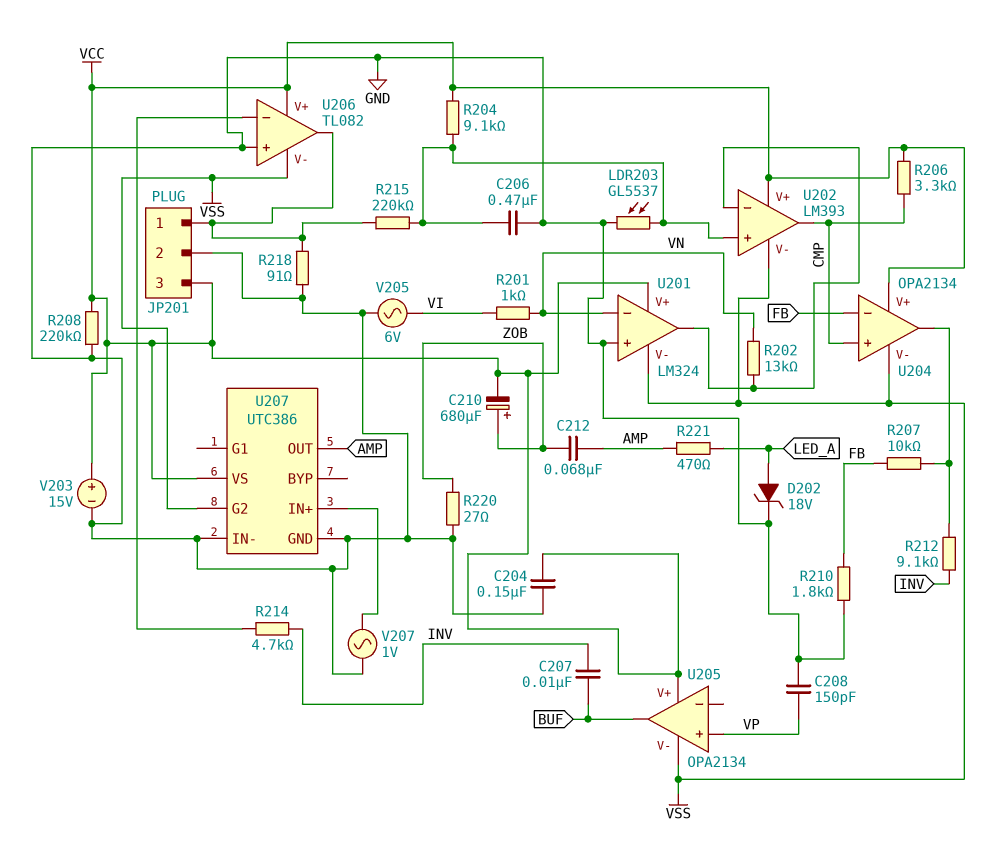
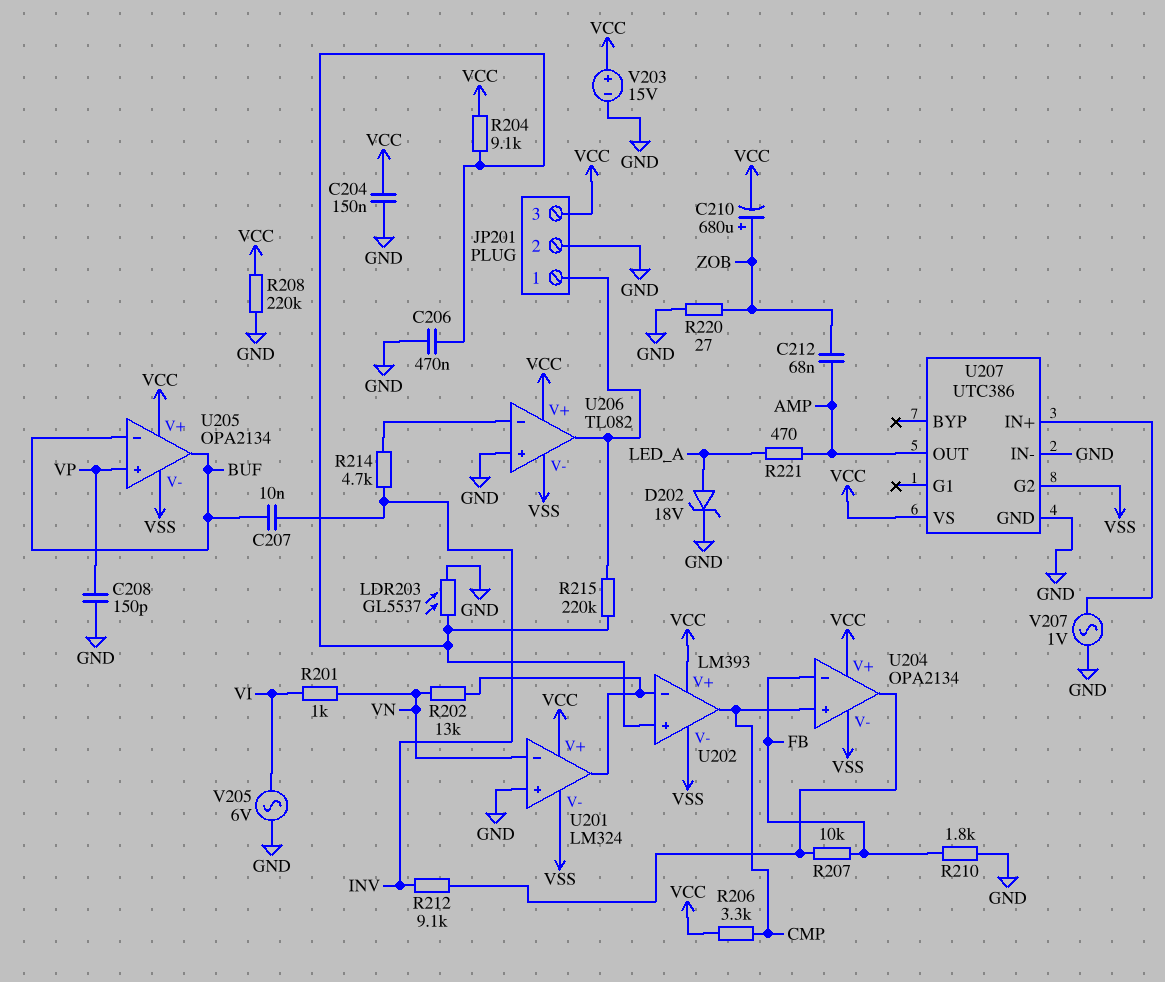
R218: 91 (GND, JP201/1) -> none
U205 pin in-: none -> BUF

